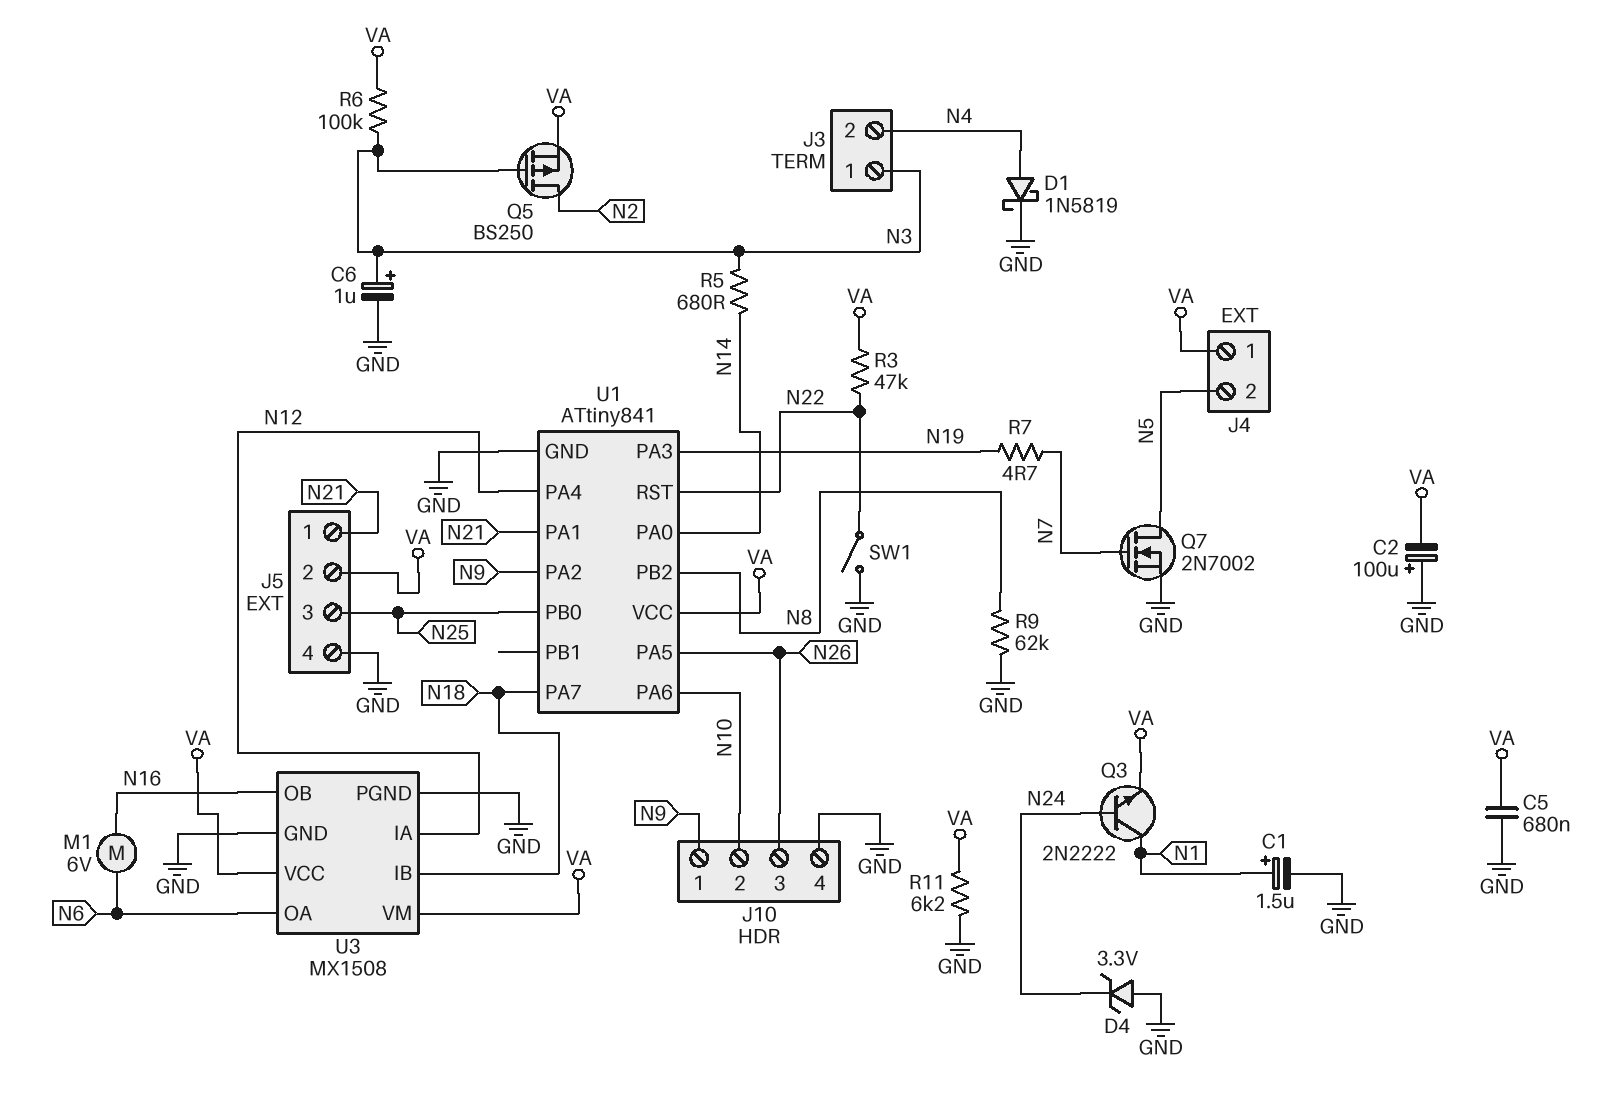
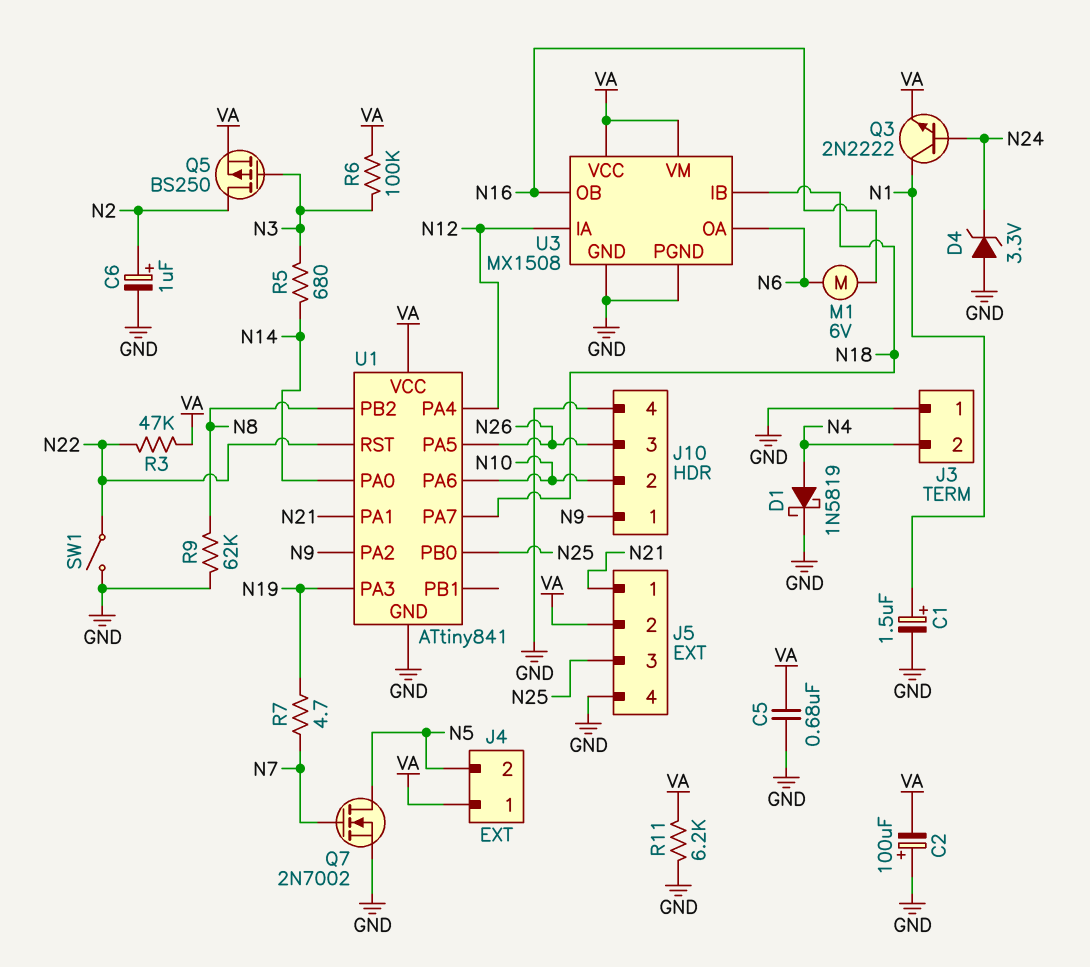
C6: 1uF (plus N3, minus GND) -> 1uF (plus N2, minus GND)
J3 pin 1: N3 -> GND

